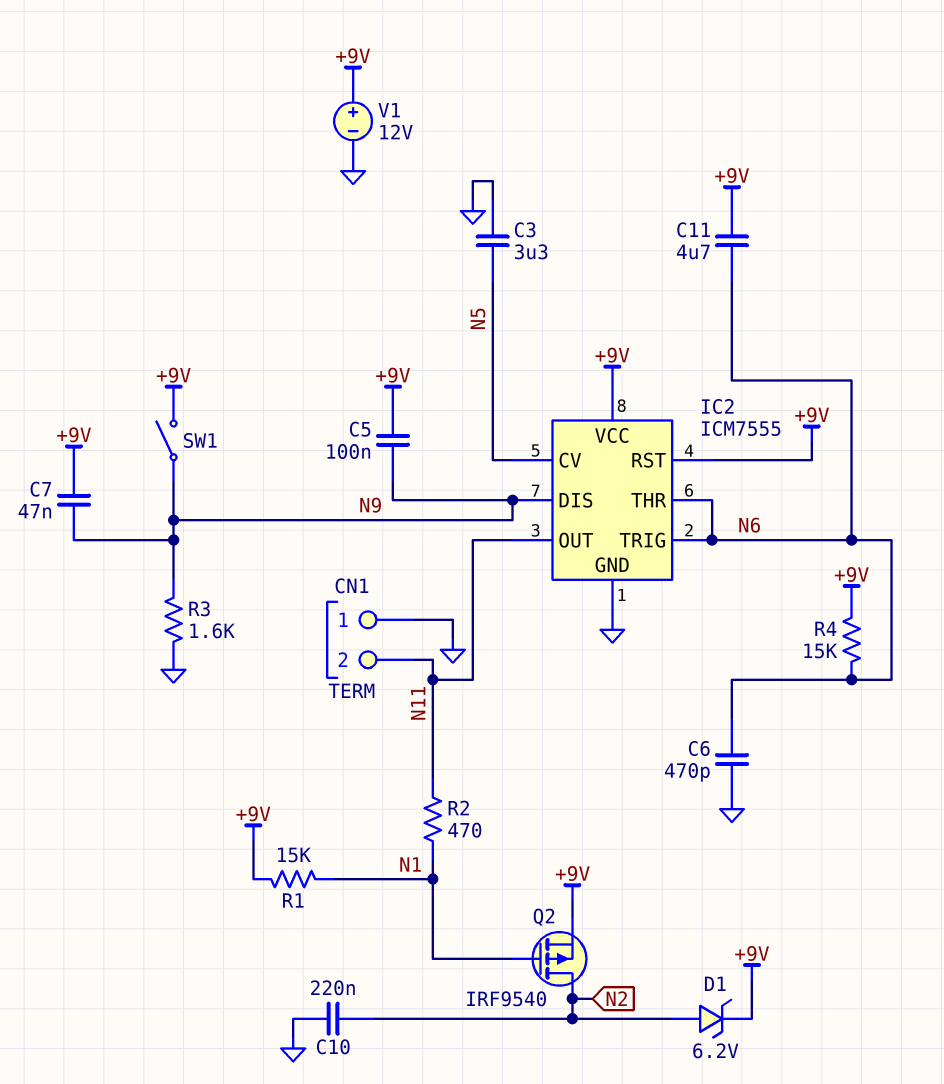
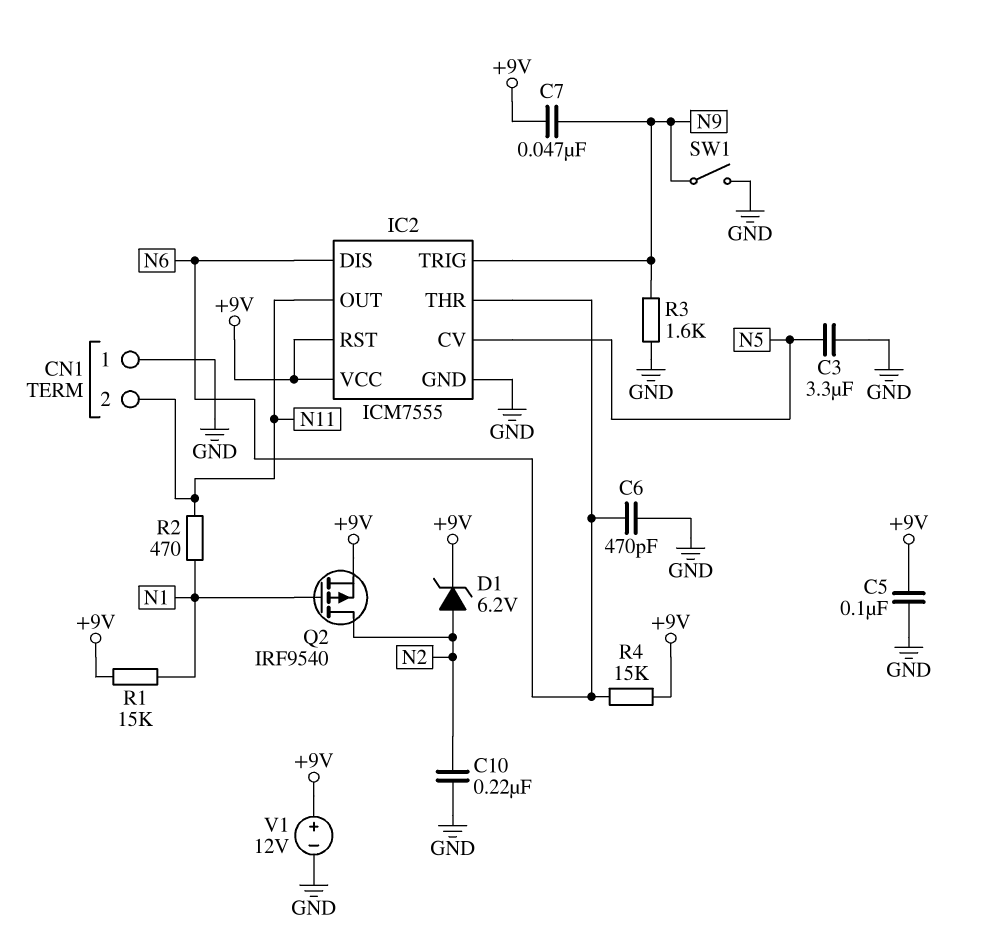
C5: 100nF (+9V, N9) -> 100nF (+9V, GND)
C11: 4.7uF (+9V, N6) -> none
IC2 pin DIS: N9 -> N6
IC2 pin TRIG: N6 -> N9
SW1: switch (+9V, N9) -> switch (GND, N9)

